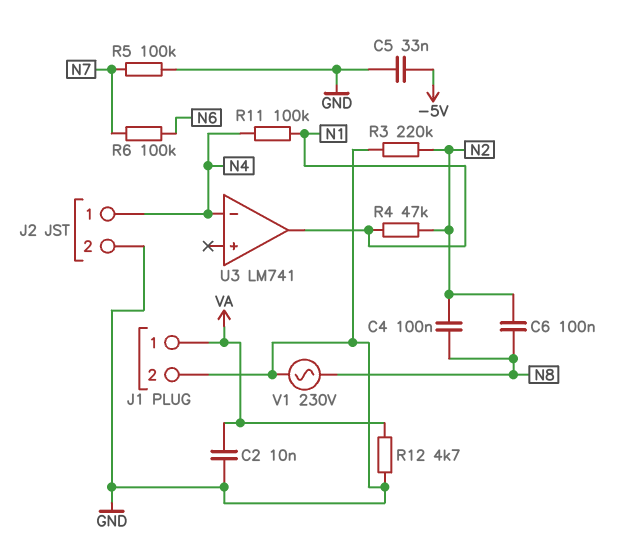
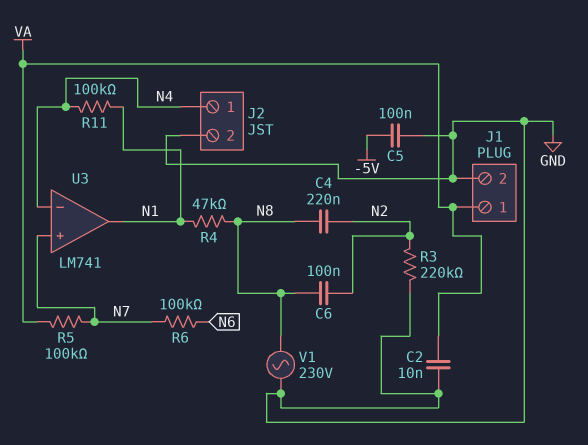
C4: 100nF (N2, N8) -> 220nF (N2, N8)
C5: 33nF (-5V, GND) -> 100nF (-5V, GND)
R4: 47k (N1, N2) -> 47k (N1, N8)
R5: 100k (GND, N7) -> 100k (N7, VA)
R12: 4.7k (GND, VA) -> none
U3 pin in+: none -> N7

